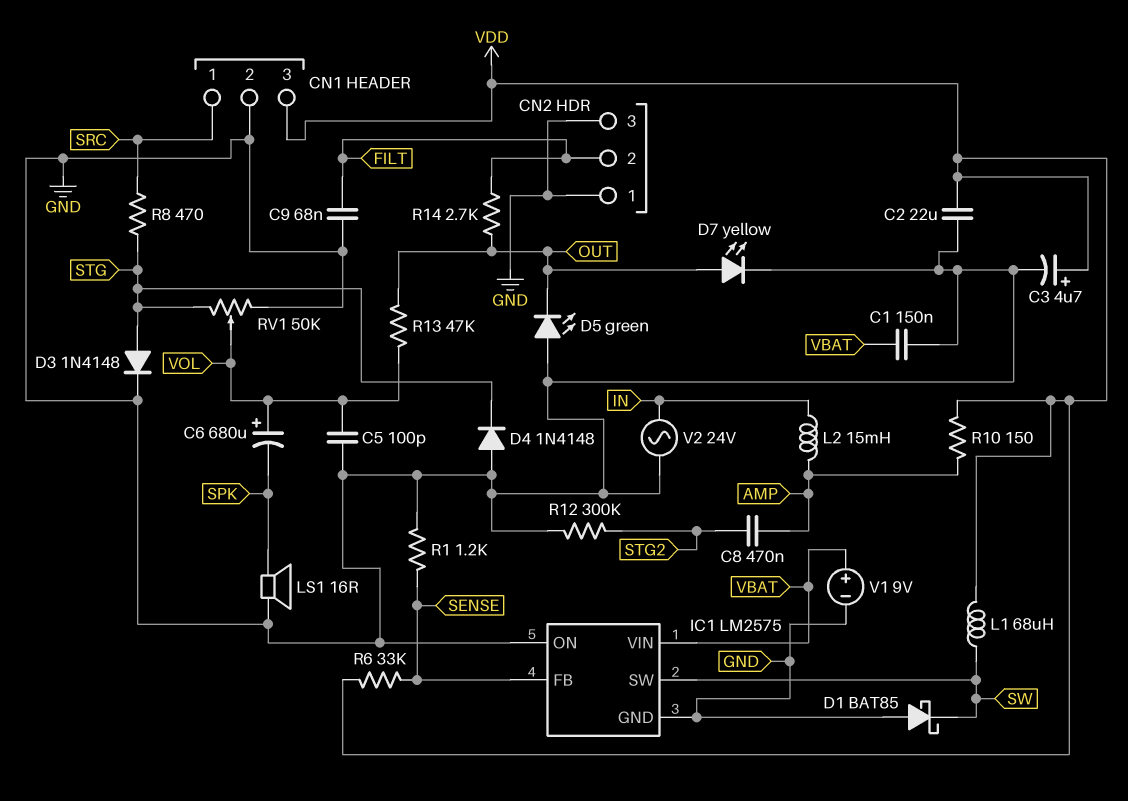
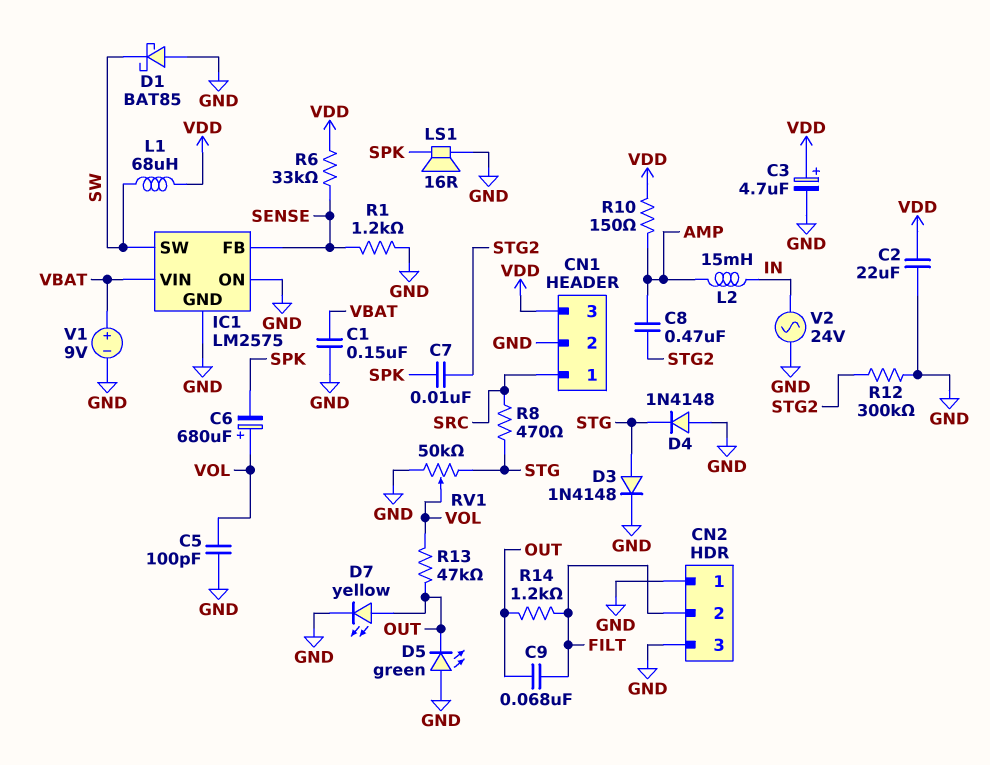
C7: none -> 10nF (SPK, STG2)
C9: 68nF (FILT, GND) -> 68nF (FILT, OUT)
R14: 2.7k (FILT, OUT) -> 1.2k (FILT, OUT)

